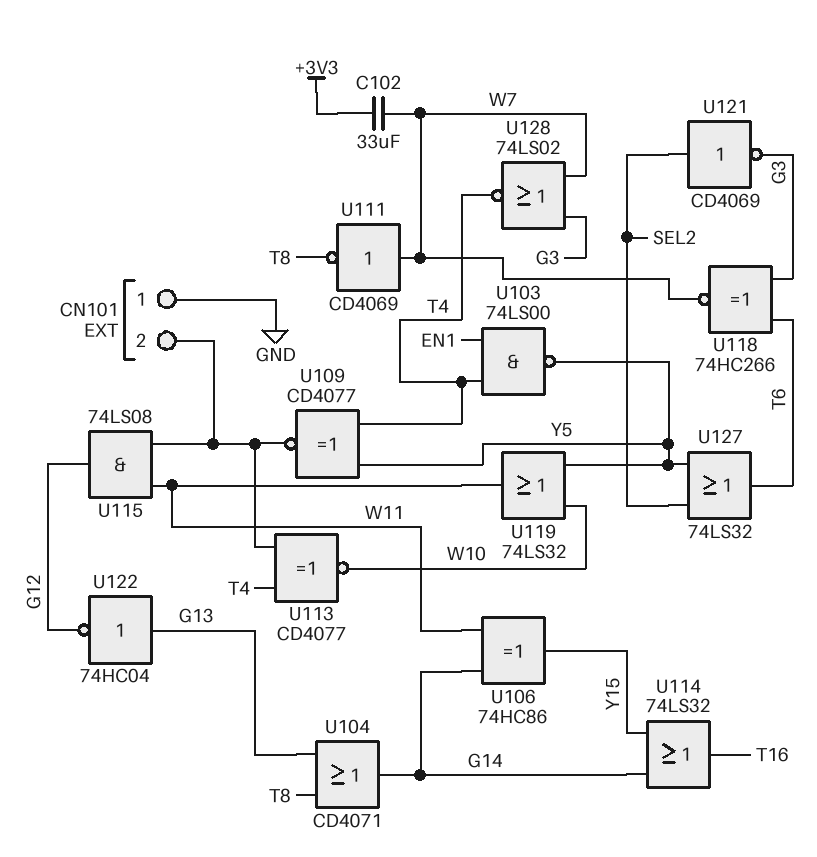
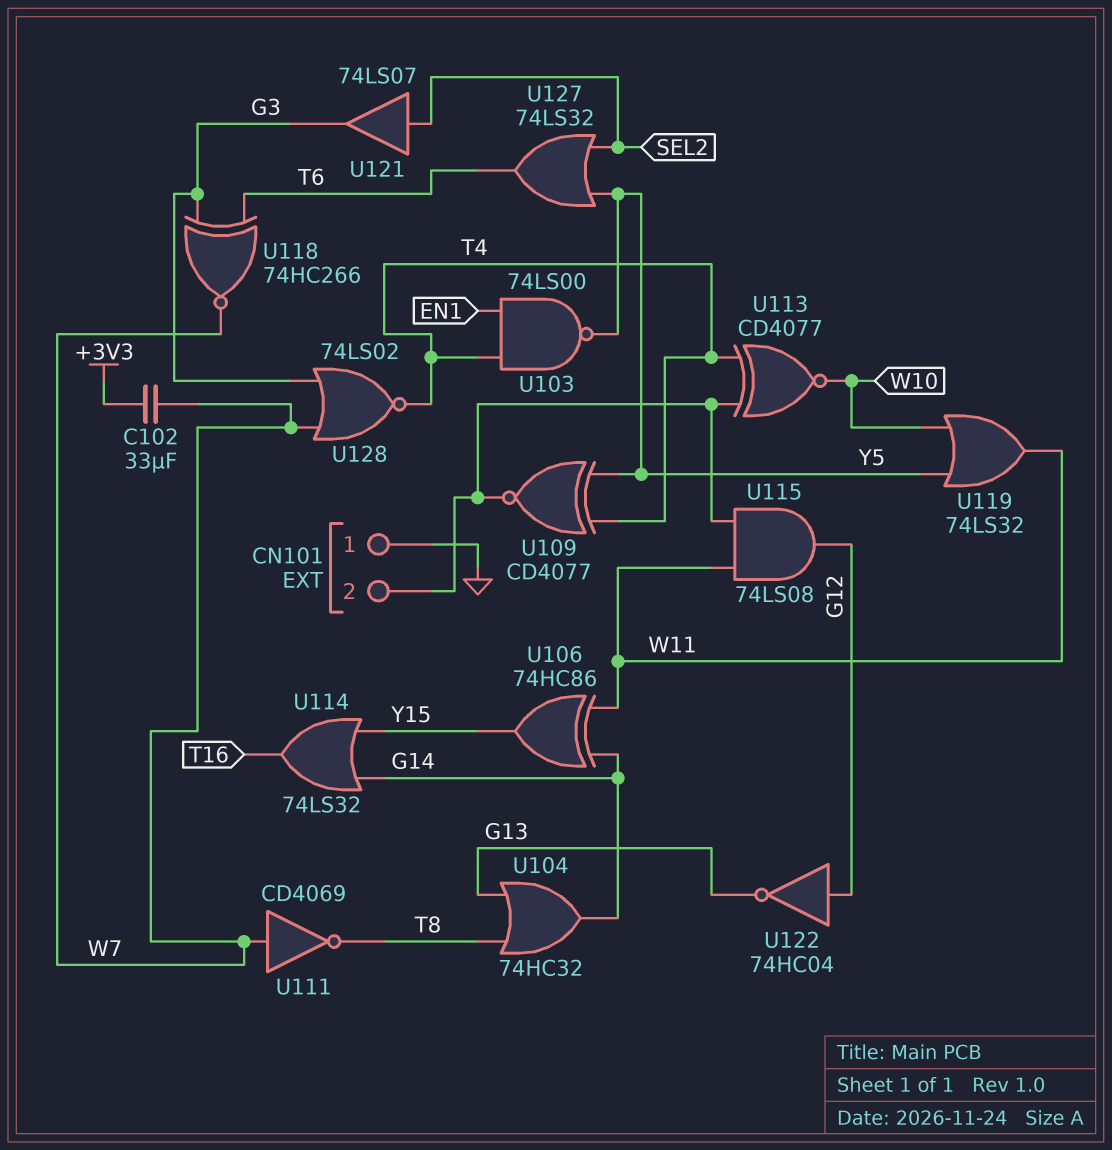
U104: OR CD4071 (in G13, in T8, out G14) -> OR 74HC32 (in G13, in T8, out G14)
U121: NOT CD4069 (in SEL2, out G3) -> buffer 74LS07 (in SEL2, out G3)
U122: NOT 74HC04 (in G13, out G12) -> NOT 74HC04 (in G12, out G13)

